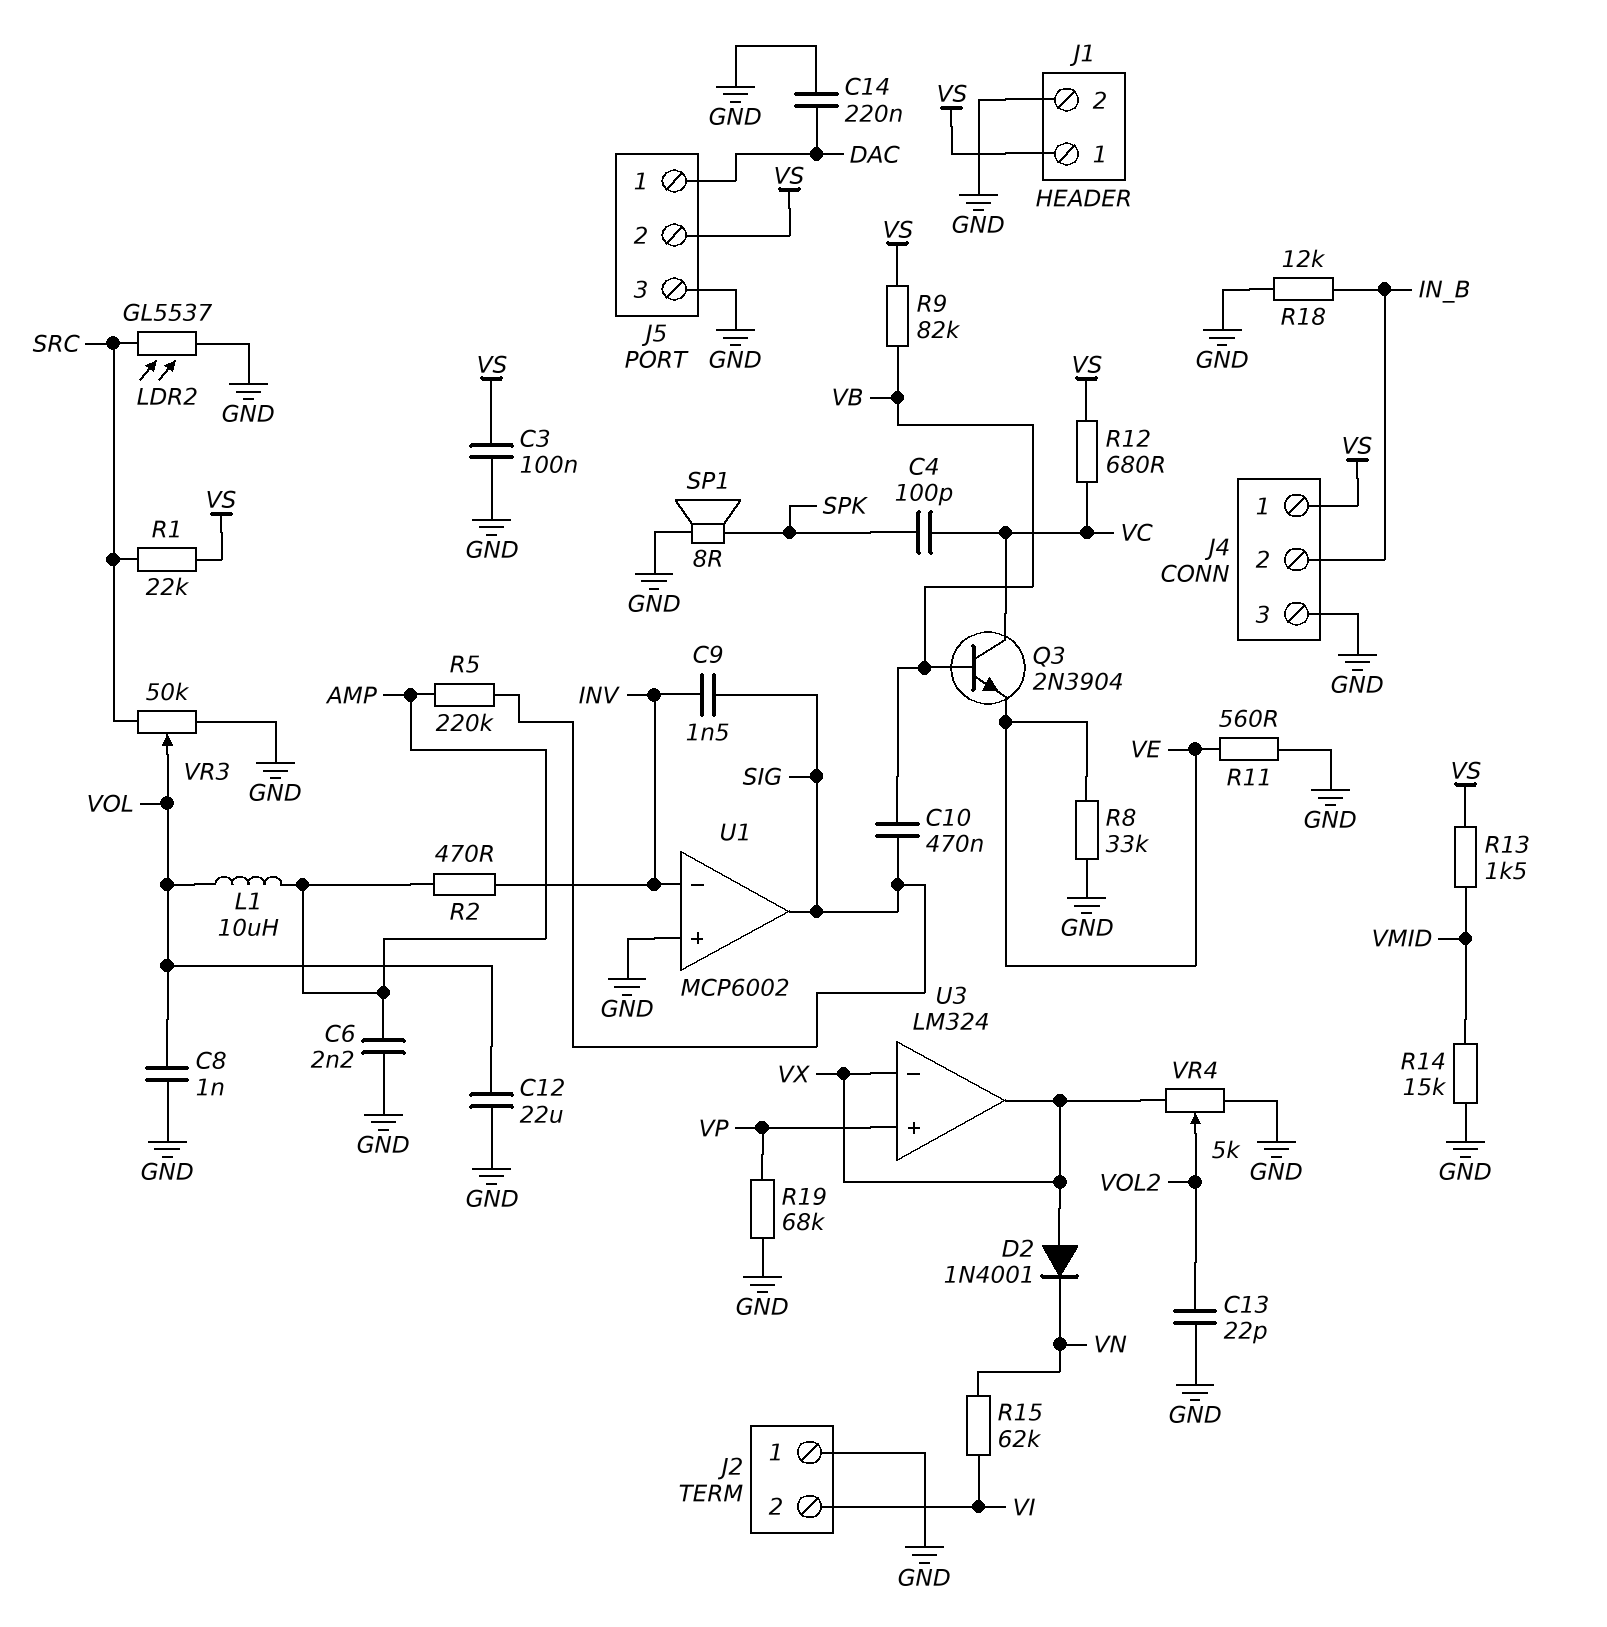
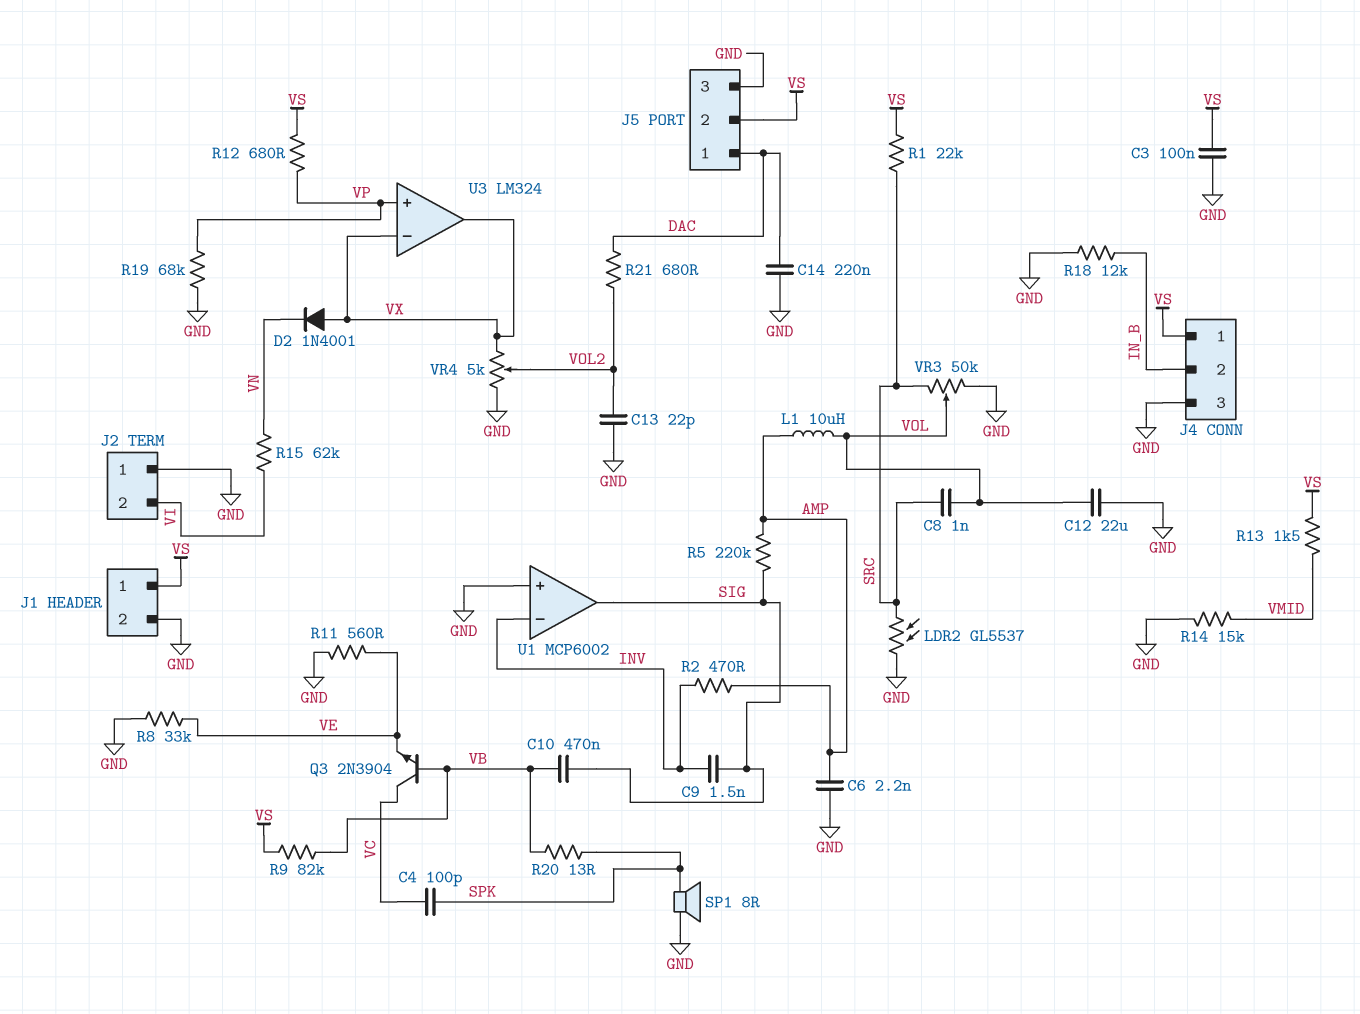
C8: 1nF (GND, VOL) -> 1nF (SRC, VOL)
R12: 680 (VC, VS) -> 680 (VP, VS)
R20: none -> 13 (SPK, VB)
R21: none -> 680 (DAC, VOL2)

